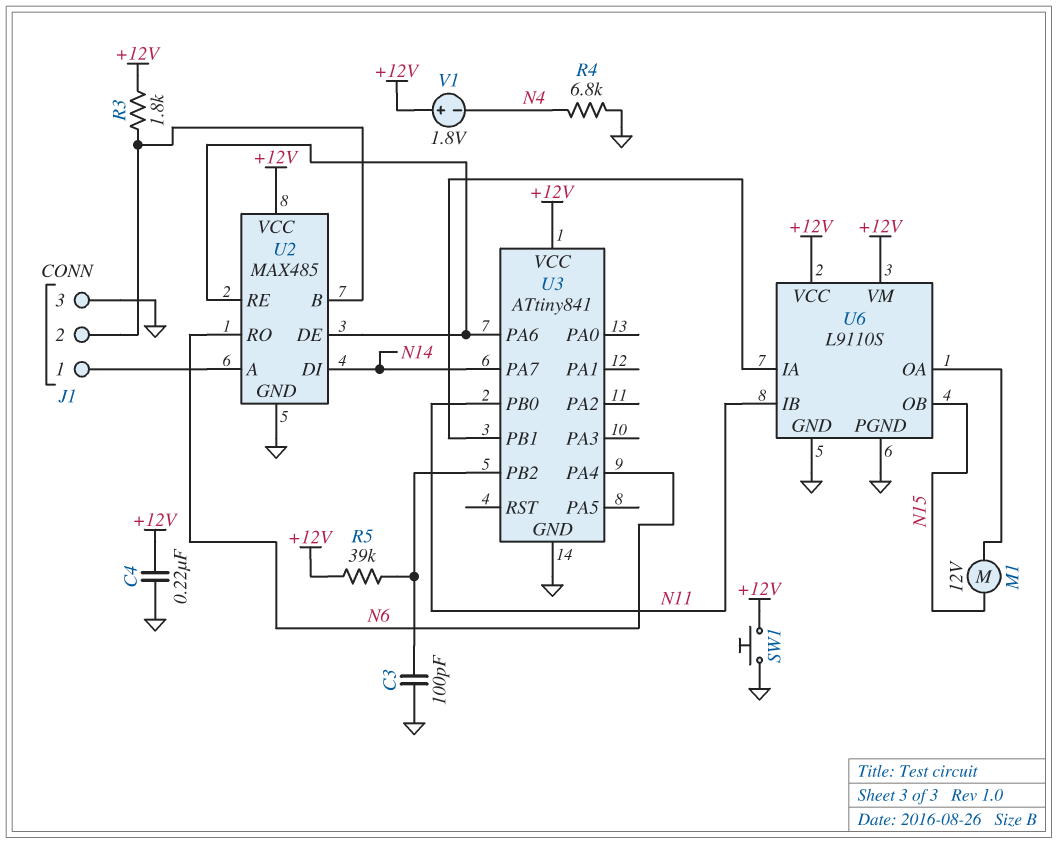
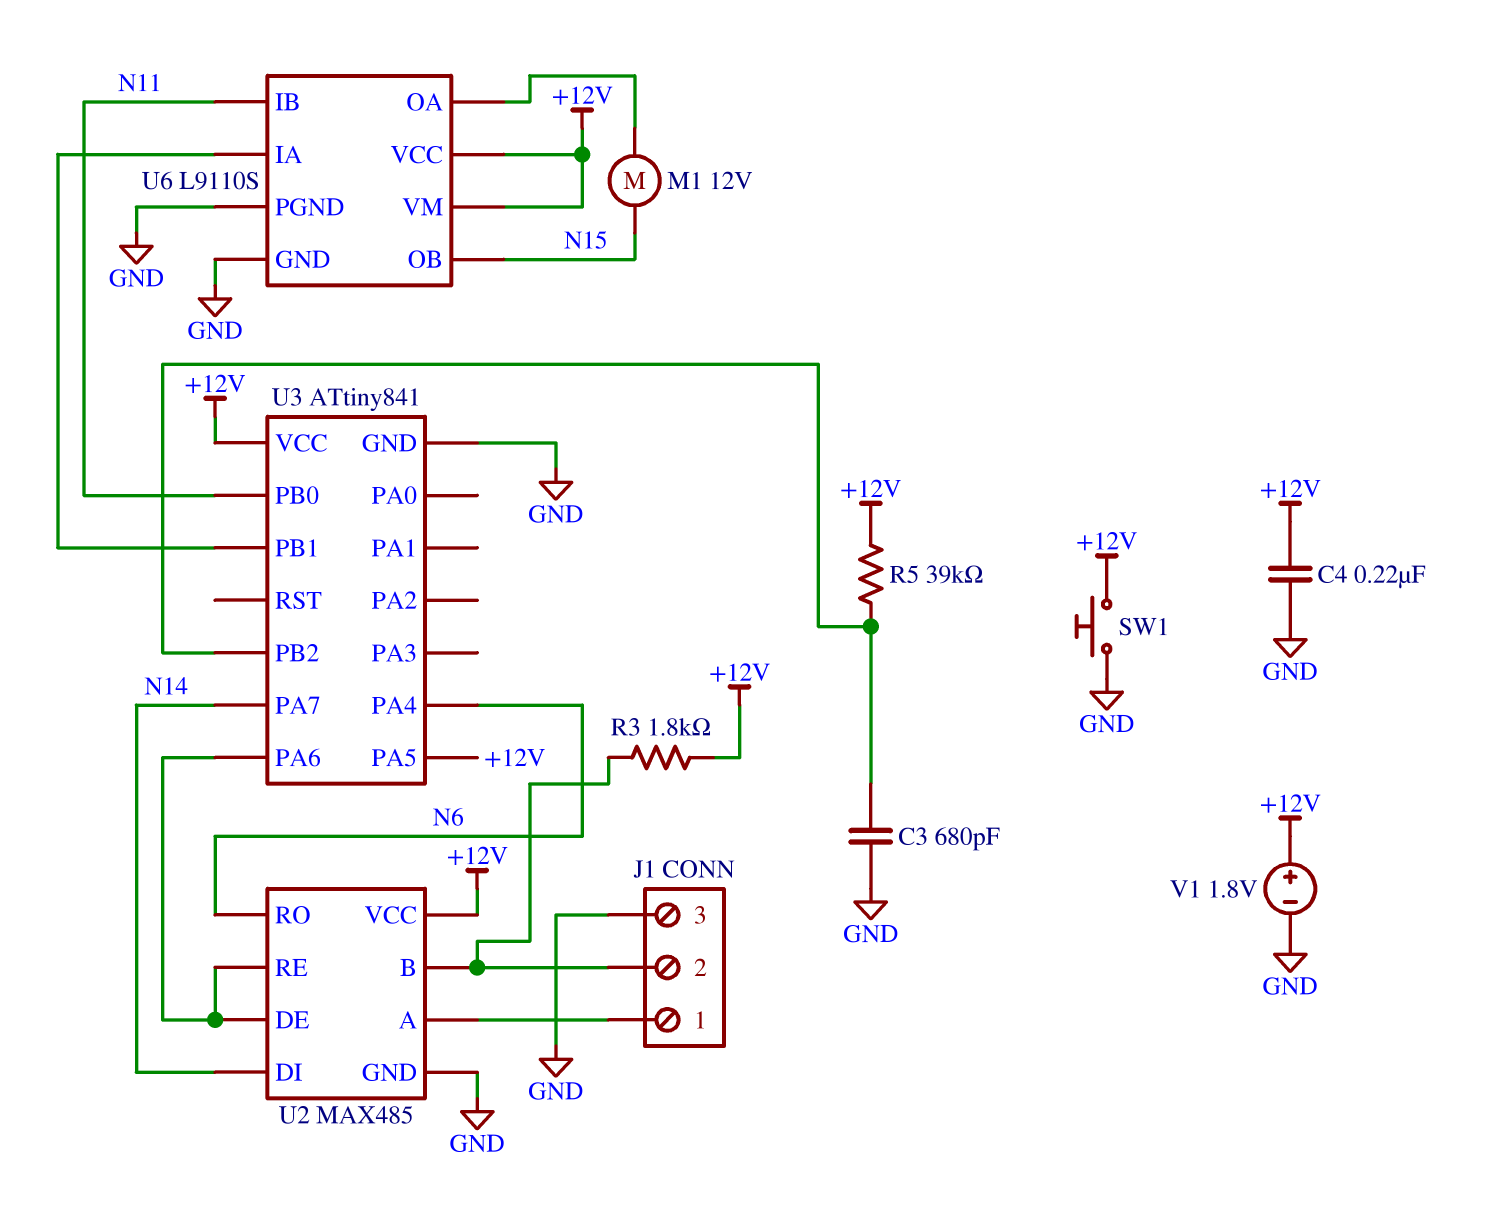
C3: 100pF (GND, U3/PB2) -> 680pF (GND, U3/PB2)
R4: 6.8k (GND, N4) -> none
U3 pin PA5: none -> +12V
V1: 1.8V (plus +12V, minus N4) -> 1.8V (plus +12V, minus GND)

